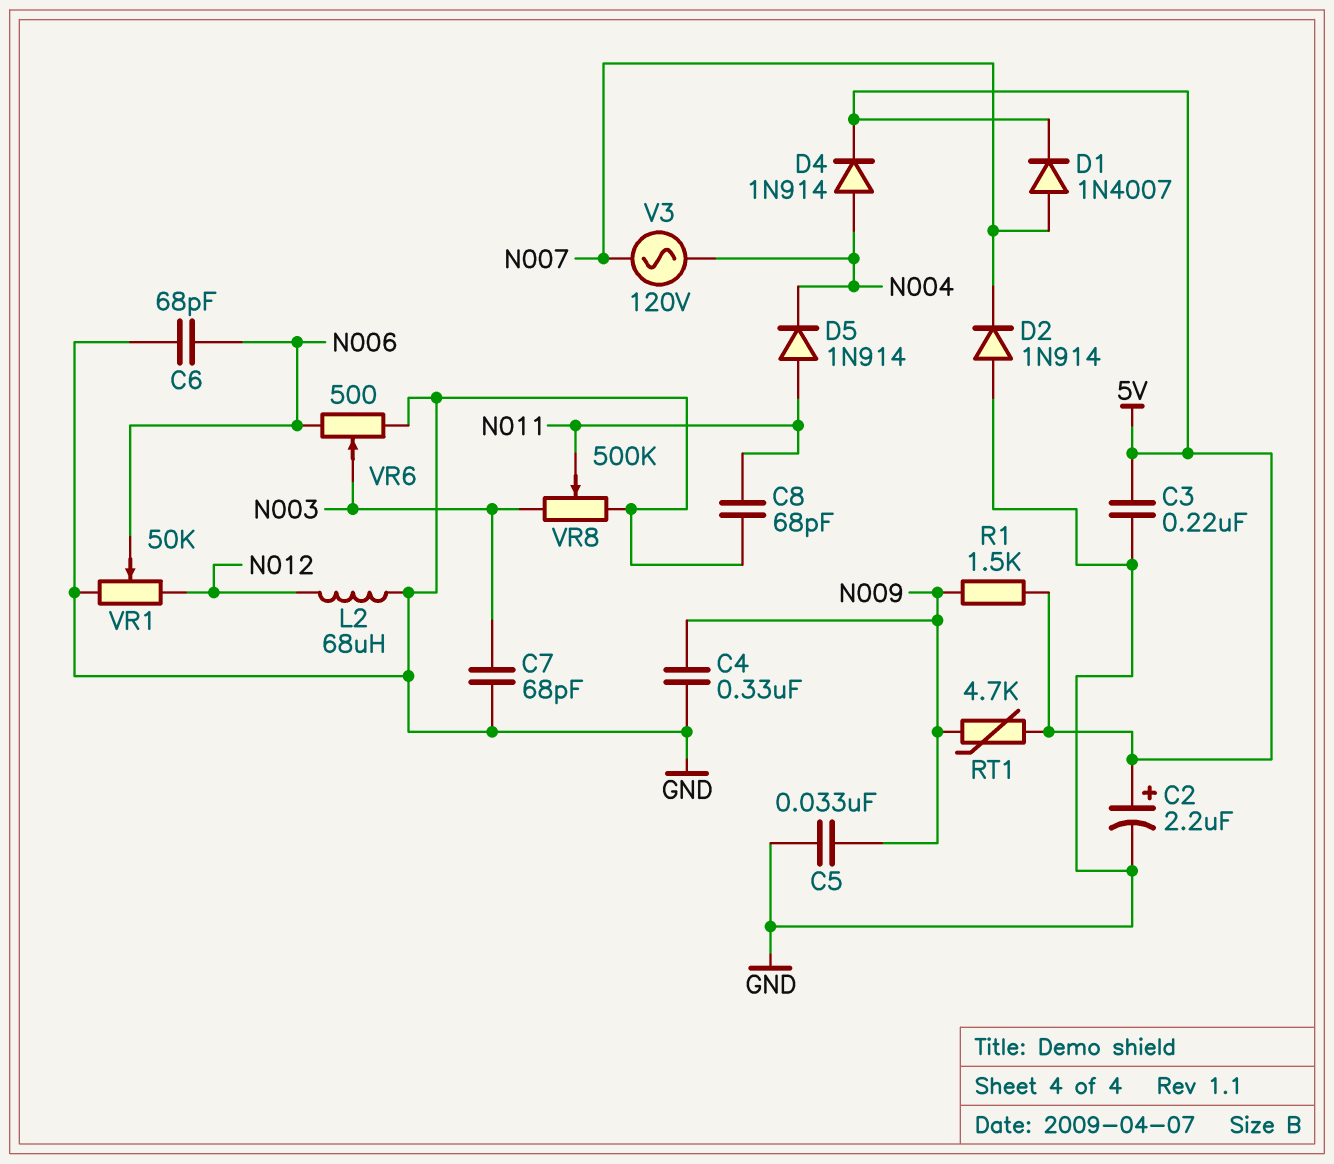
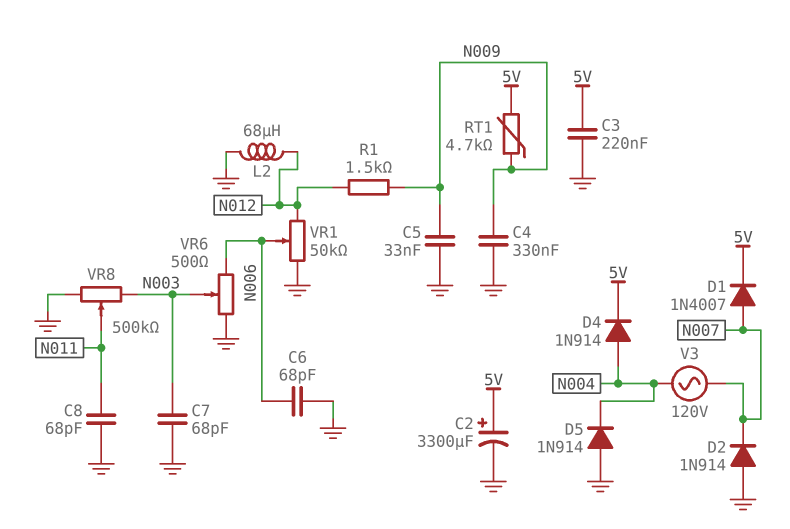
C2: 2.2uF (plus 5V, minus GND) -> 3300uF (plus 5V, minus GND)
D5: diode 1N914 (A N011, K N004) -> diode 1N914 (A GND, K N004)
R1: 1.5k (5V, N009) -> 1.5k (N009, N012)

